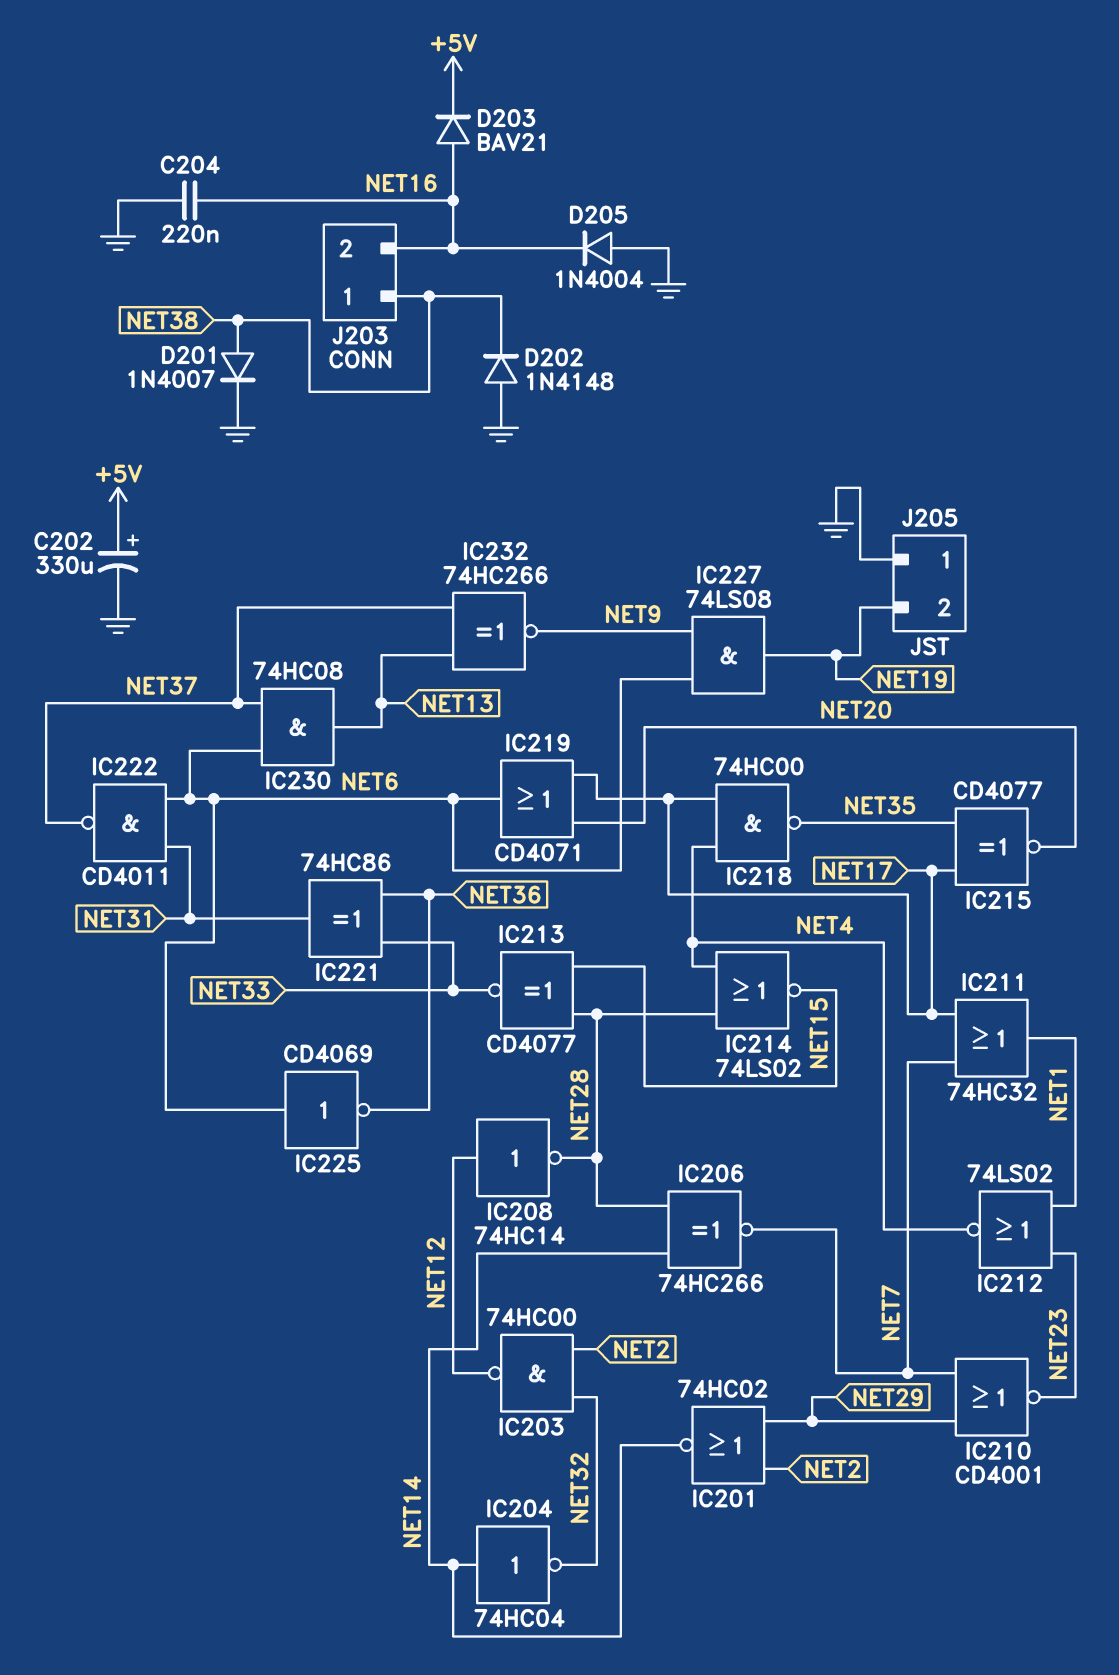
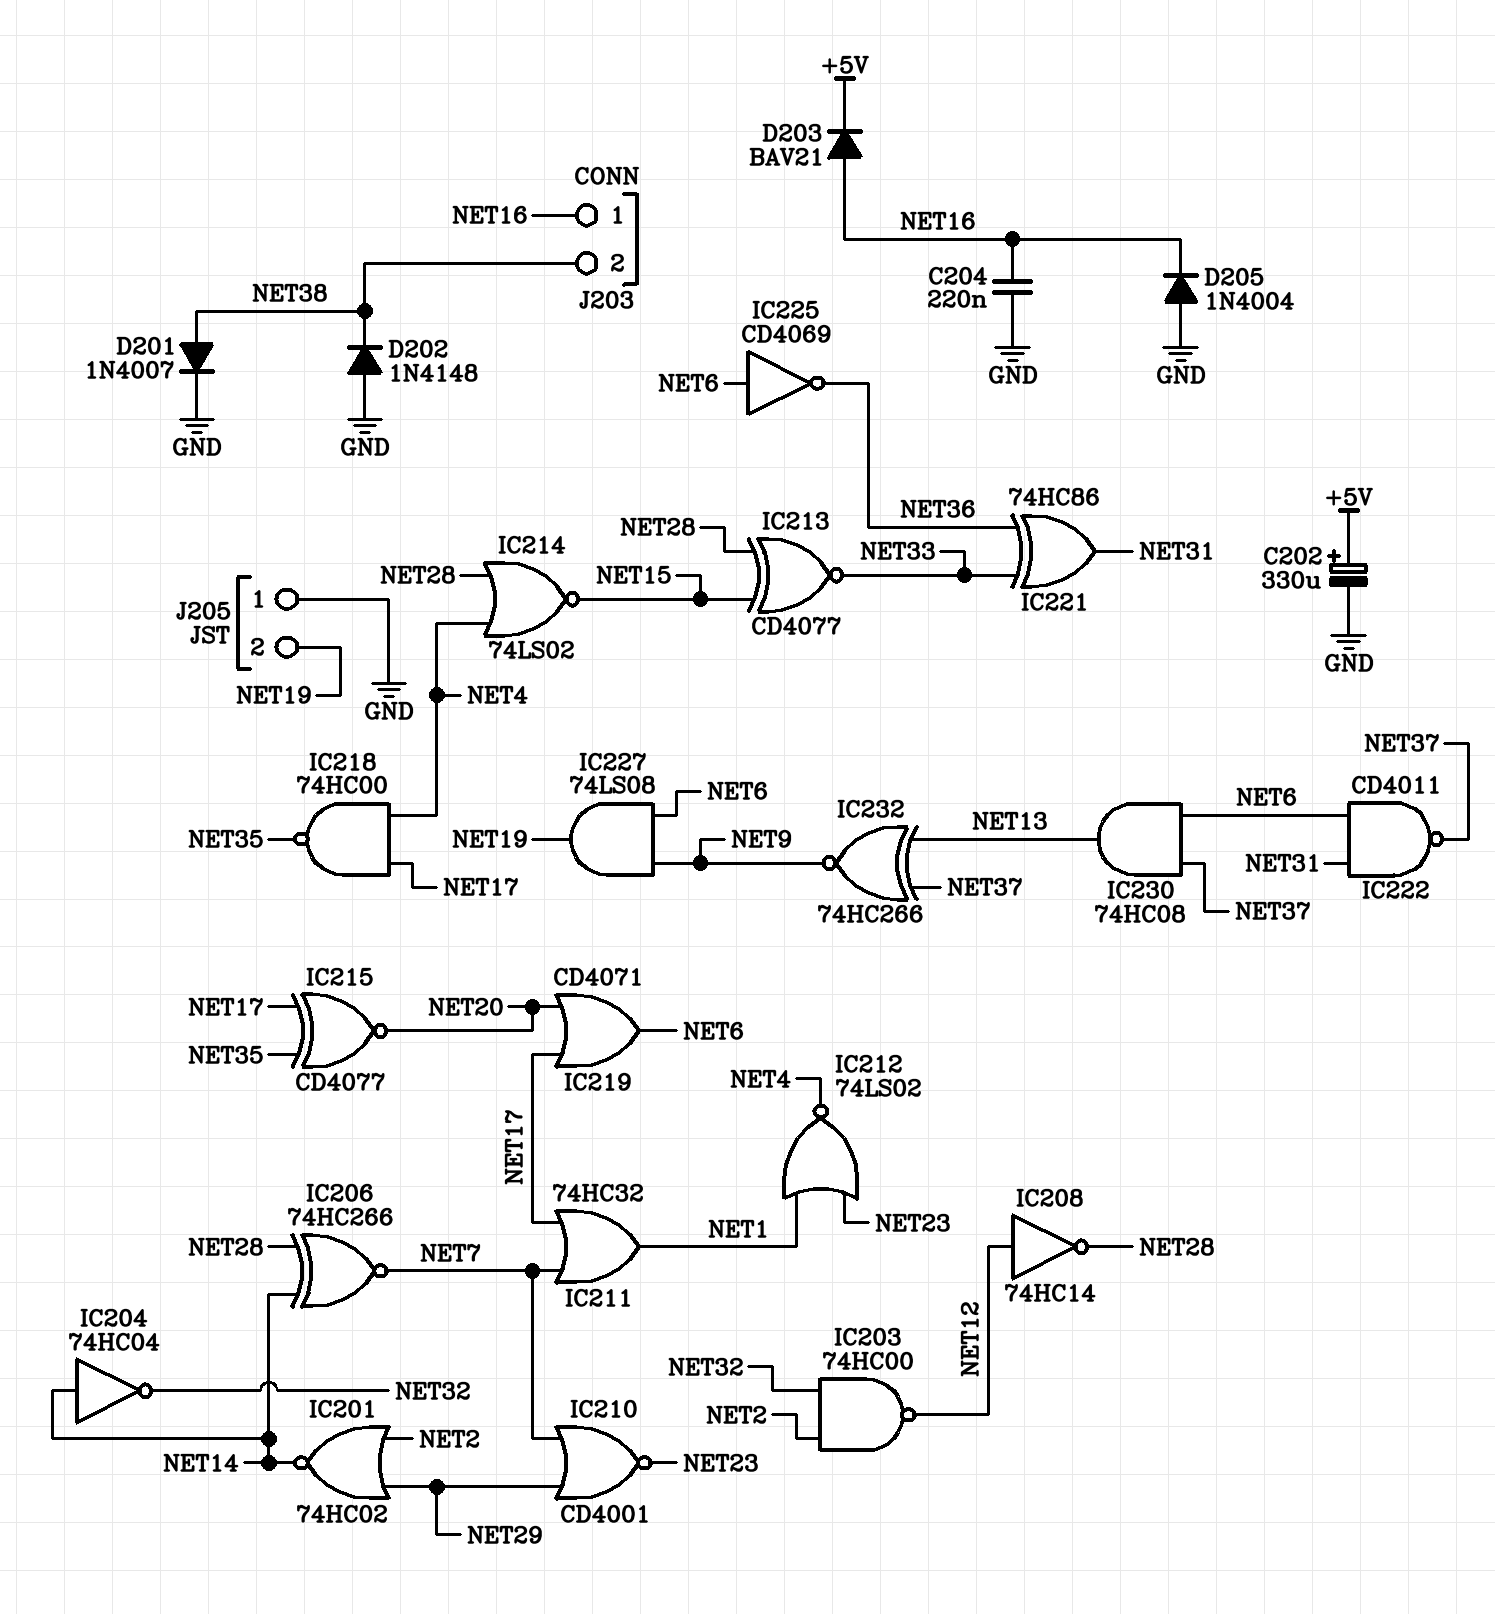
J203 pin 1: NET38 -> NET16
J203 pin 2: NET16 -> NET38

